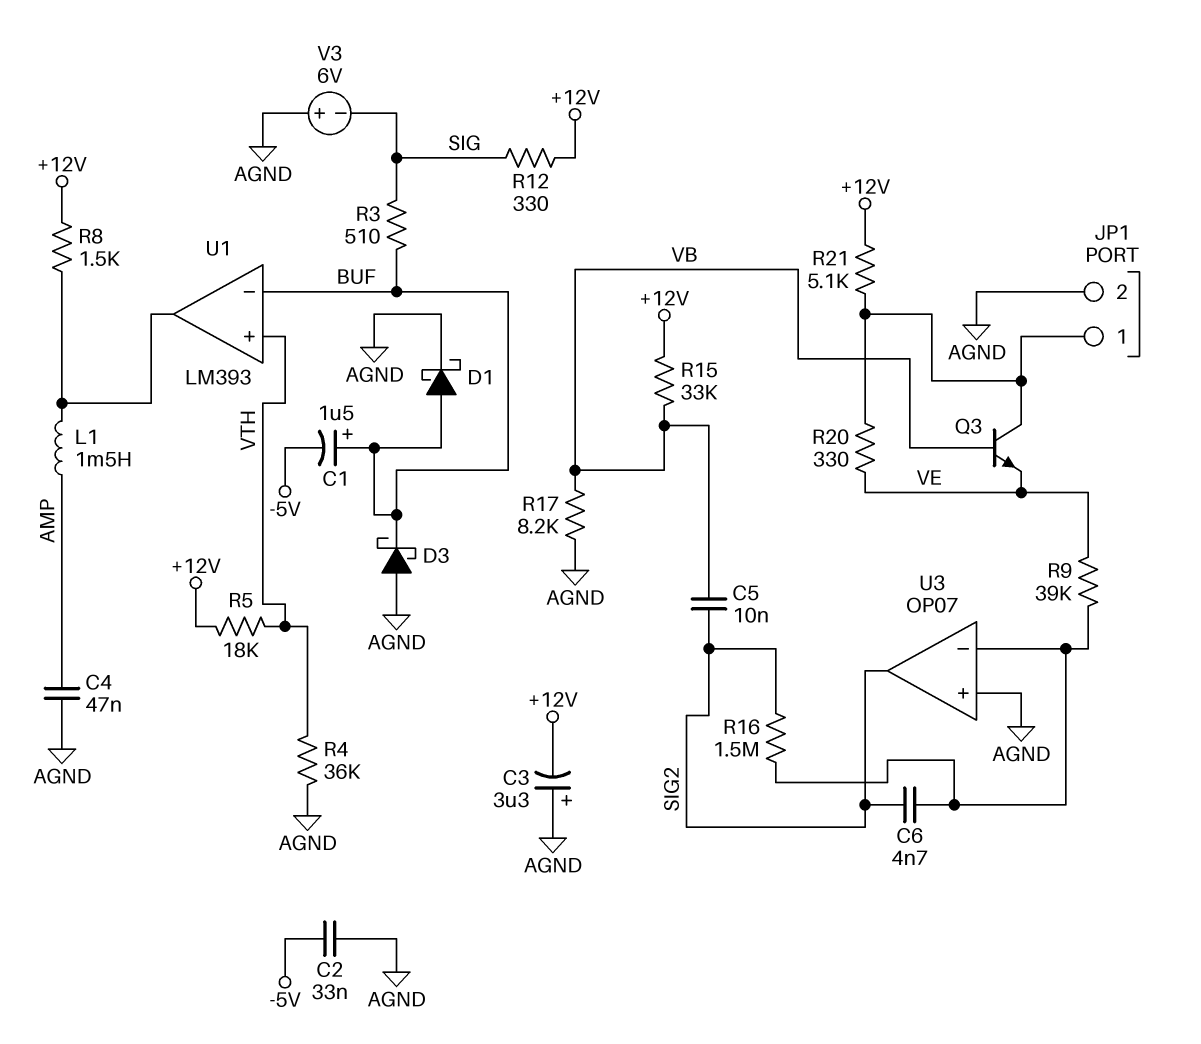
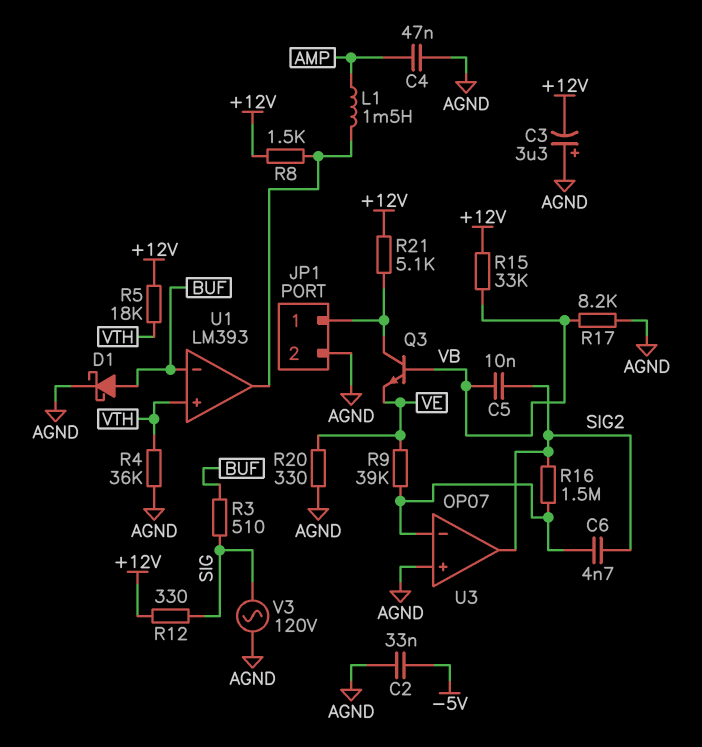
C1: 1.5uF (plus BUF, minus -5V) -> none
D3: schottky (A AGND, K BUF) -> none
R20: 330 (JP1/1, VE) -> 330 (AGND, VE)
V3: 6V (plus AGND, minus SIG) -> AC 120V (AGND, SIG)

